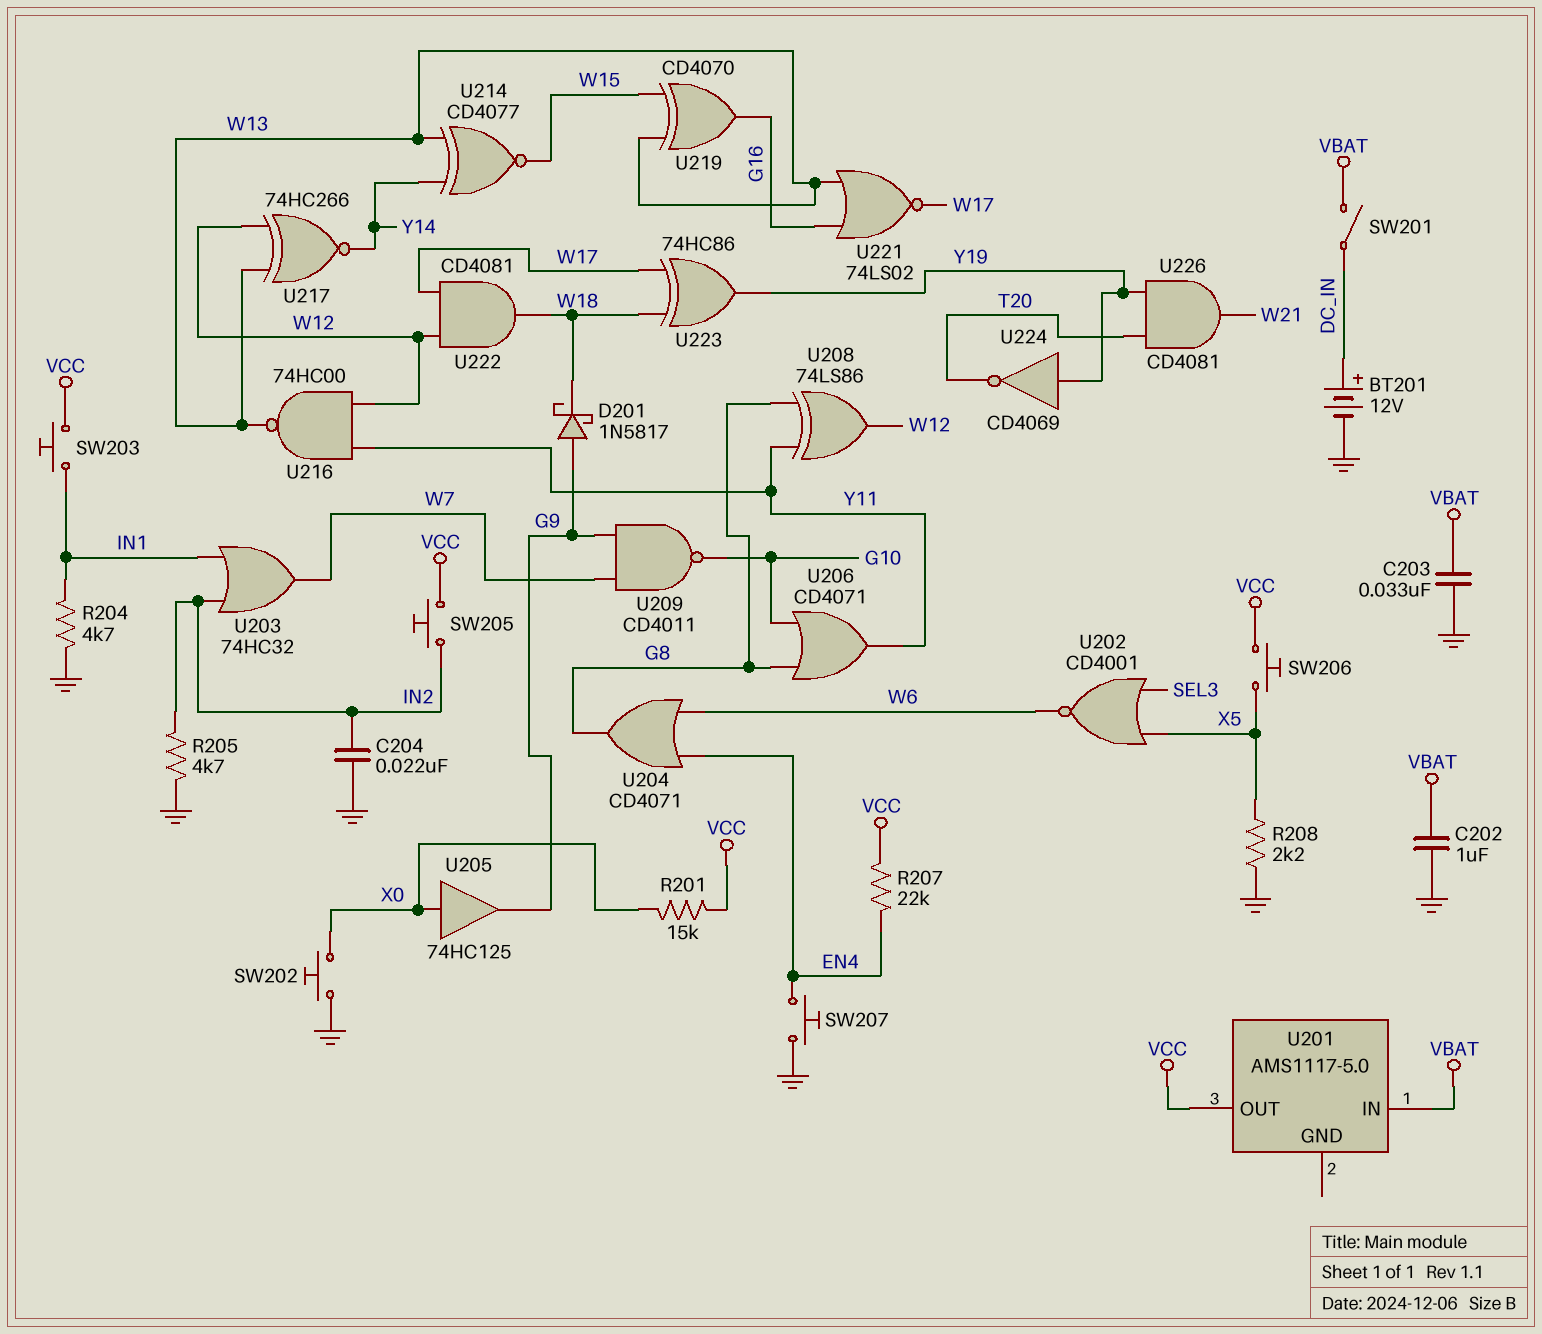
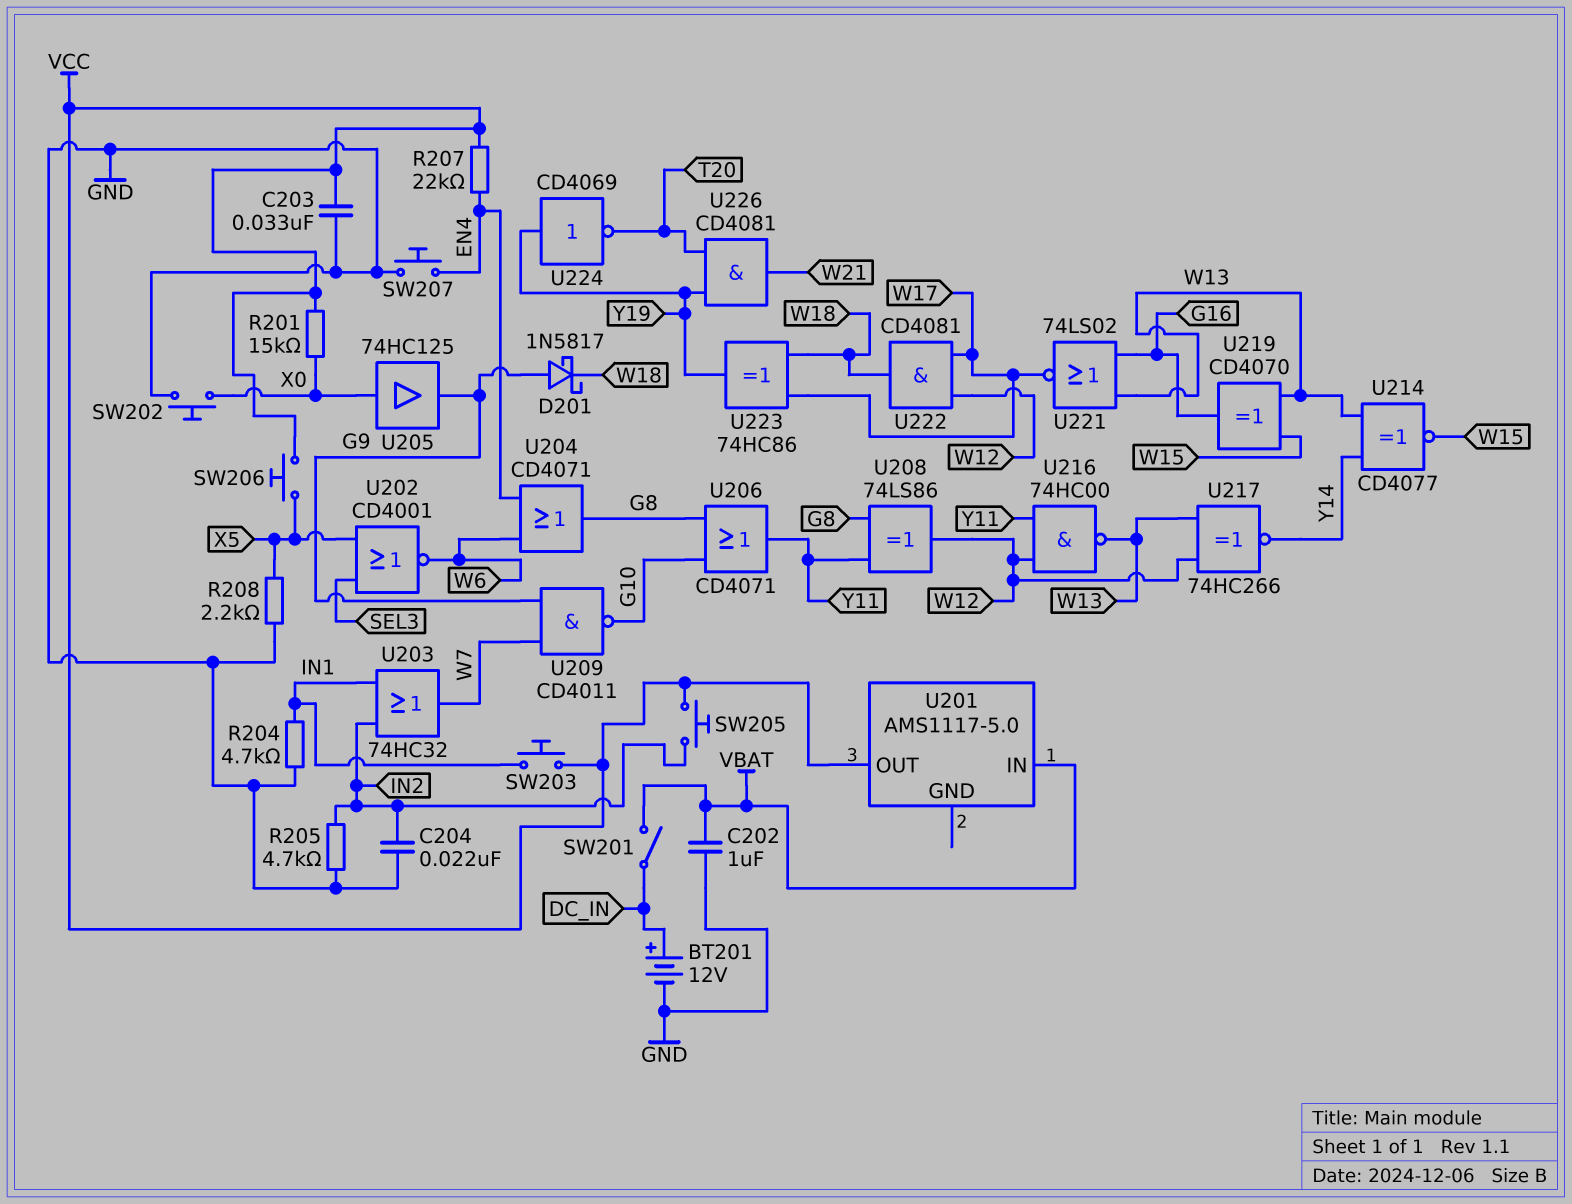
C203: 33nF (GND, VBAT) -> 33nF (GND, VCC)

